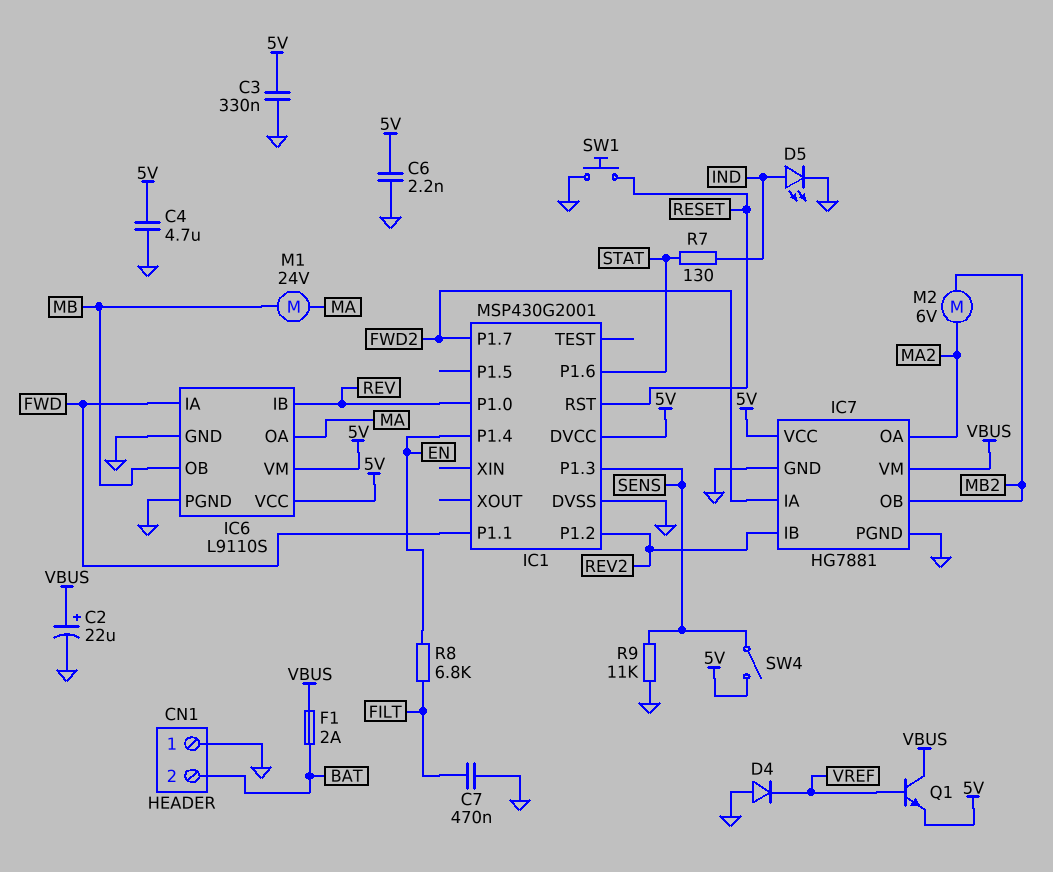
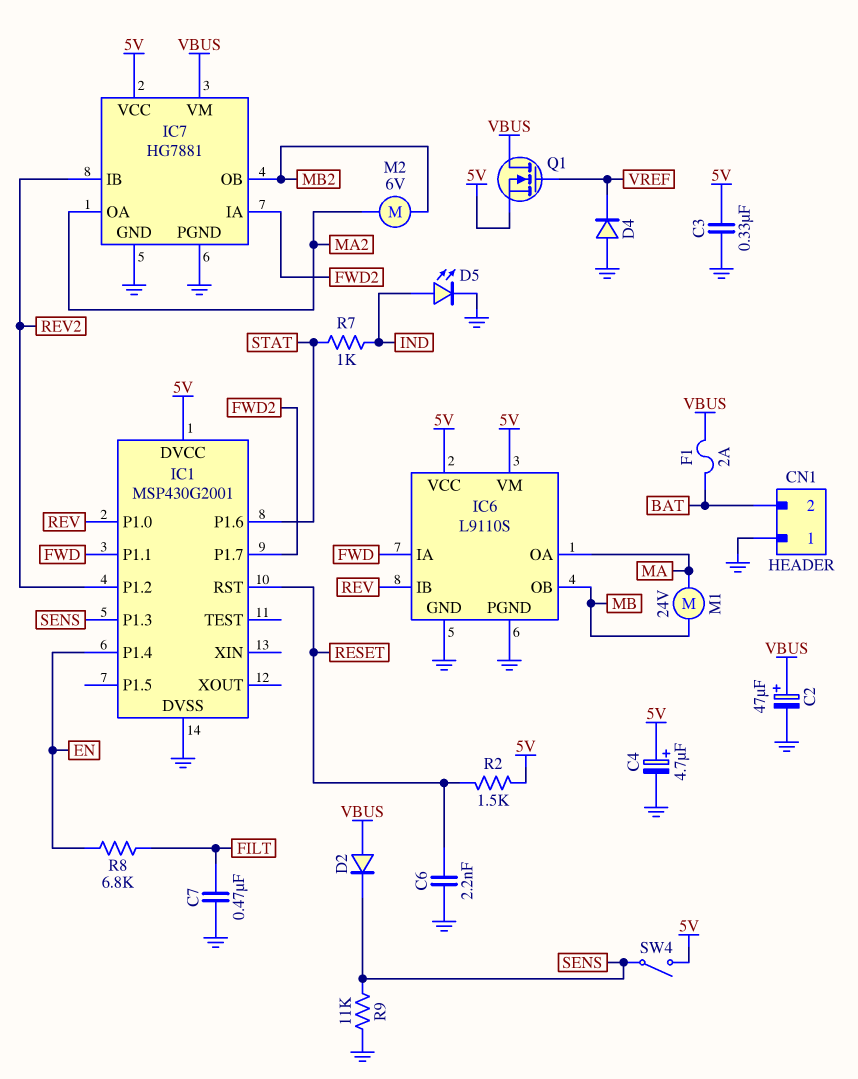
C2: 22uF (plus VBUS, minus GND) -> 47uF (plus VBUS, minus GND)
C4: 4.7uF (5V, GND) -> 4.7uF (plus 5V, minus GND)
C6: 2.2nF (5V, GND) -> 2.2nF (GND, RESET)
D2: none -> diode (A VBUS, K SENS)
Q1: NPN (B VREF, C VBUS, E 5V) -> NMOS (G VREF, D VBUS, S 5V)
R2: none -> 1.5k (5V, RESET)
R7: 130 (IND, STAT) -> 1k (IND, STAT)
SW1: button (GND, RESET) -> none

